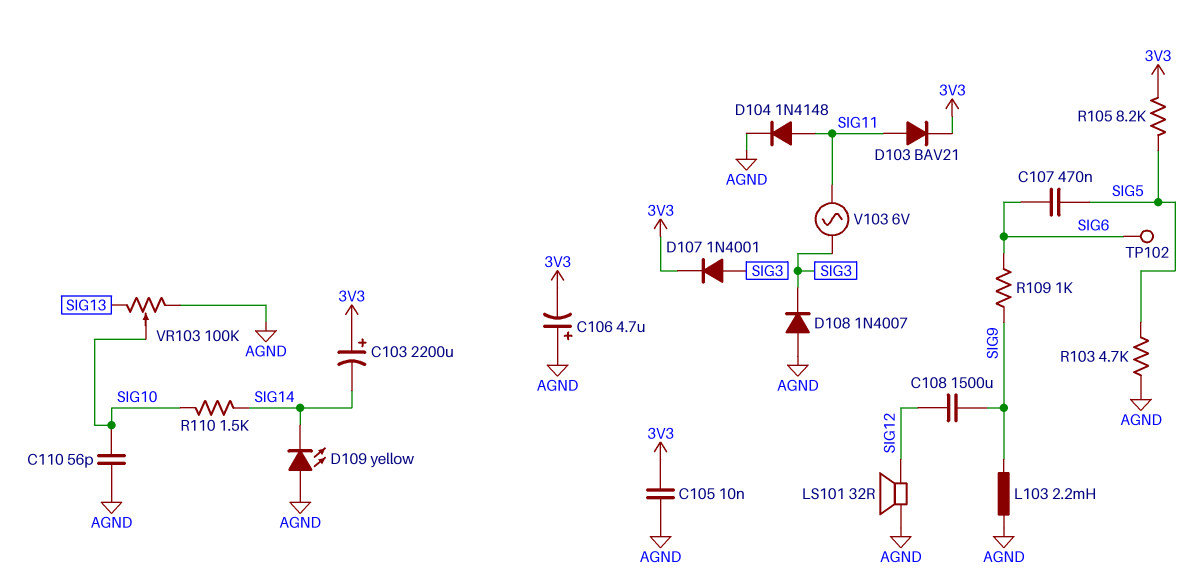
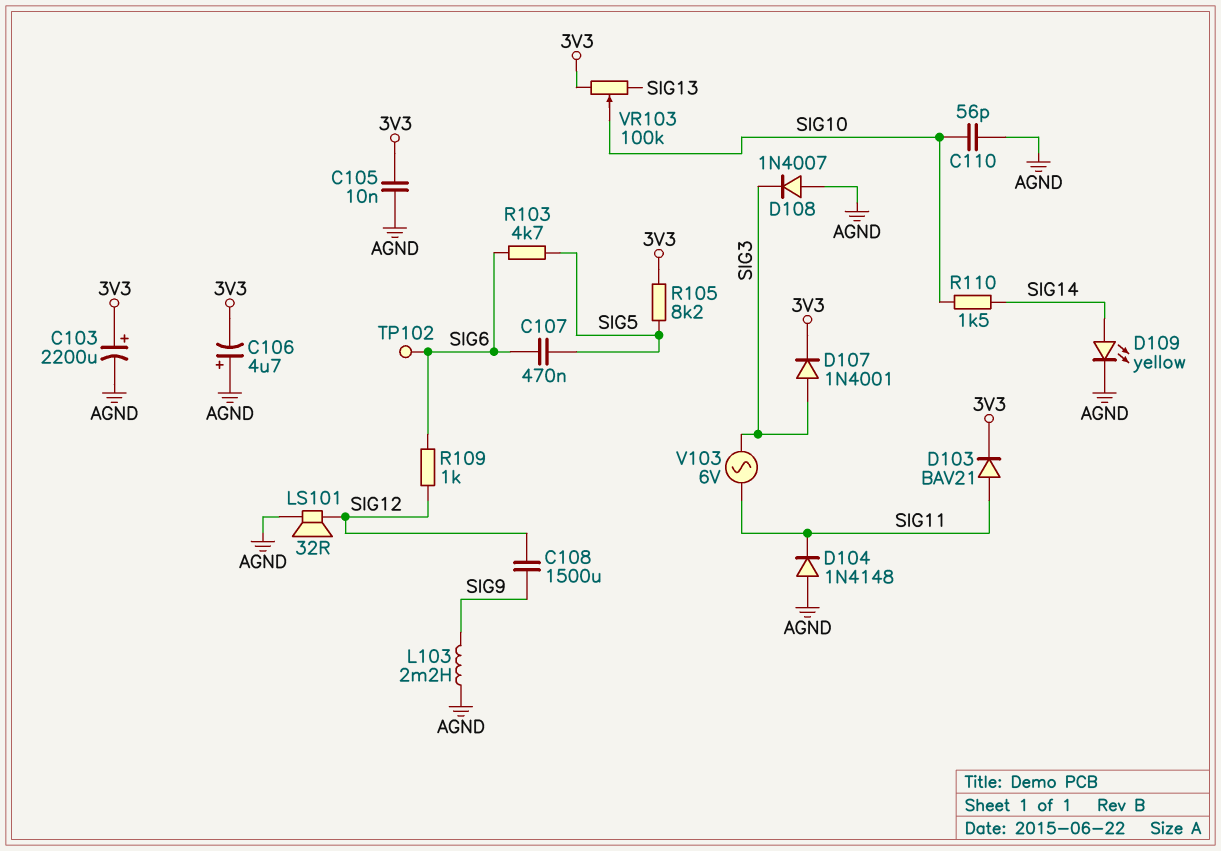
C103: 2200uF (plus 3V3, minus SIG14) -> 2200uF (plus 3V3, minus AGND)
D104: diode 1N4148 (A SIG11, K AGND) -> diode 1N4148 (A AGND, K SIG11)
D109: LED yellow (A AGND, K SIG14) -> LED yellow (A SIG14, K AGND)
R103: 4.7k (AGND, SIG5) -> 4.7k (SIG5, SIG6)
R109: 1k (SIG6, SIG9) -> 1k (SIG6, SIG12)
VR103: 100k (AGND, SIG13, wiper SIG10) -> 100k (3V3, SIG13, wiper SIG10)

